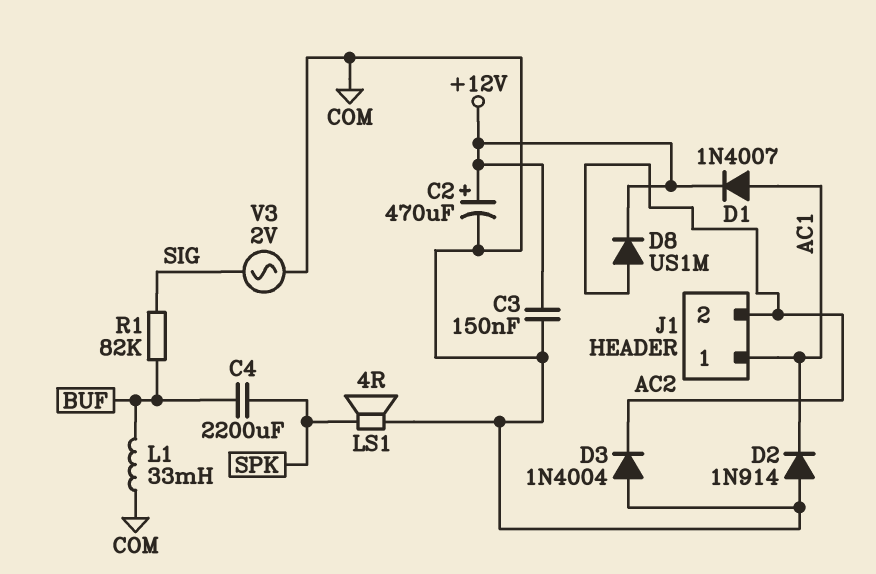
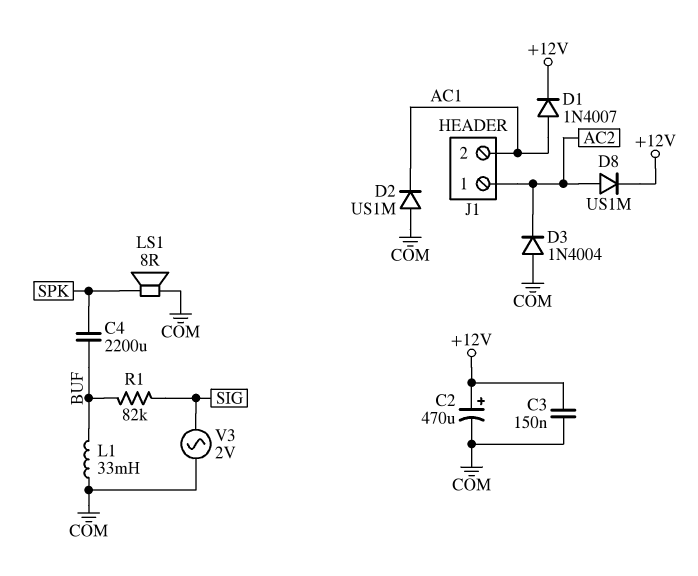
D2: diode 1N914 (A COM, K AC1) -> diode US1M (A COM, K AC1)
J1 pin 1: AC1 -> AC2
J1 pin 2: AC2 -> AC1
LS1: speaker 4R (COM, SPK) -> speaker 8R (COM, SPK)

